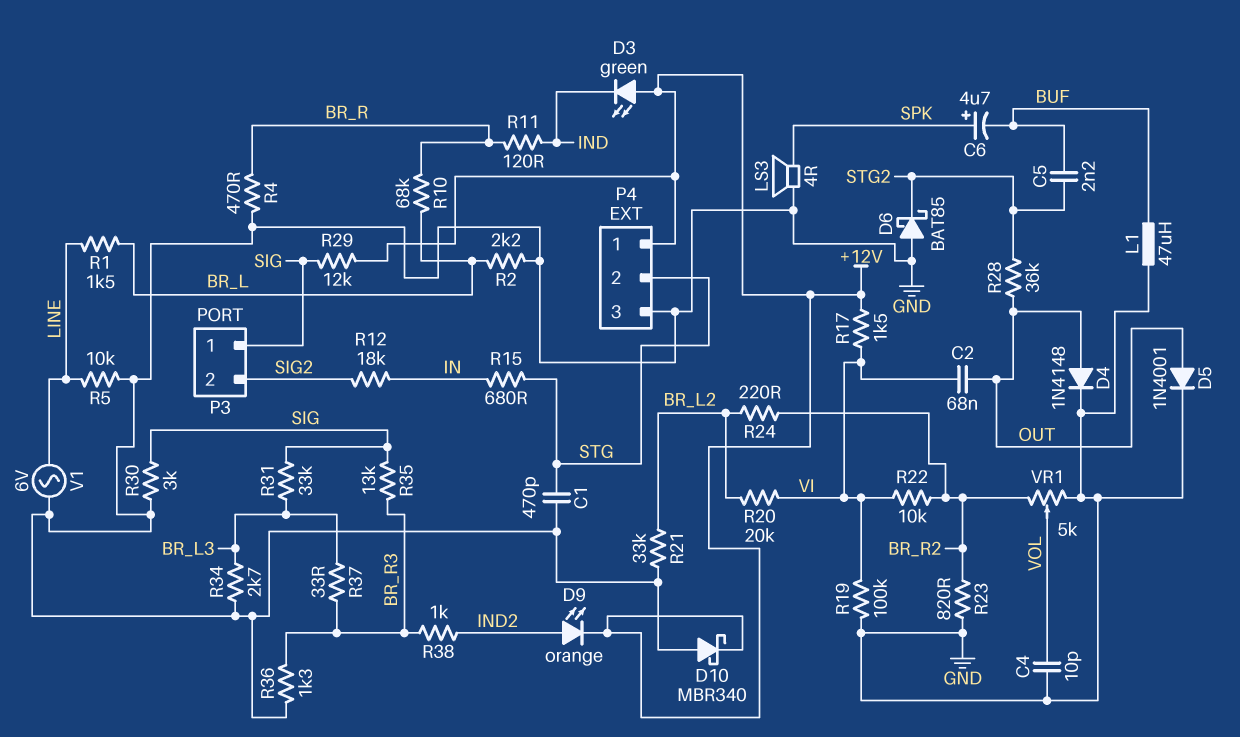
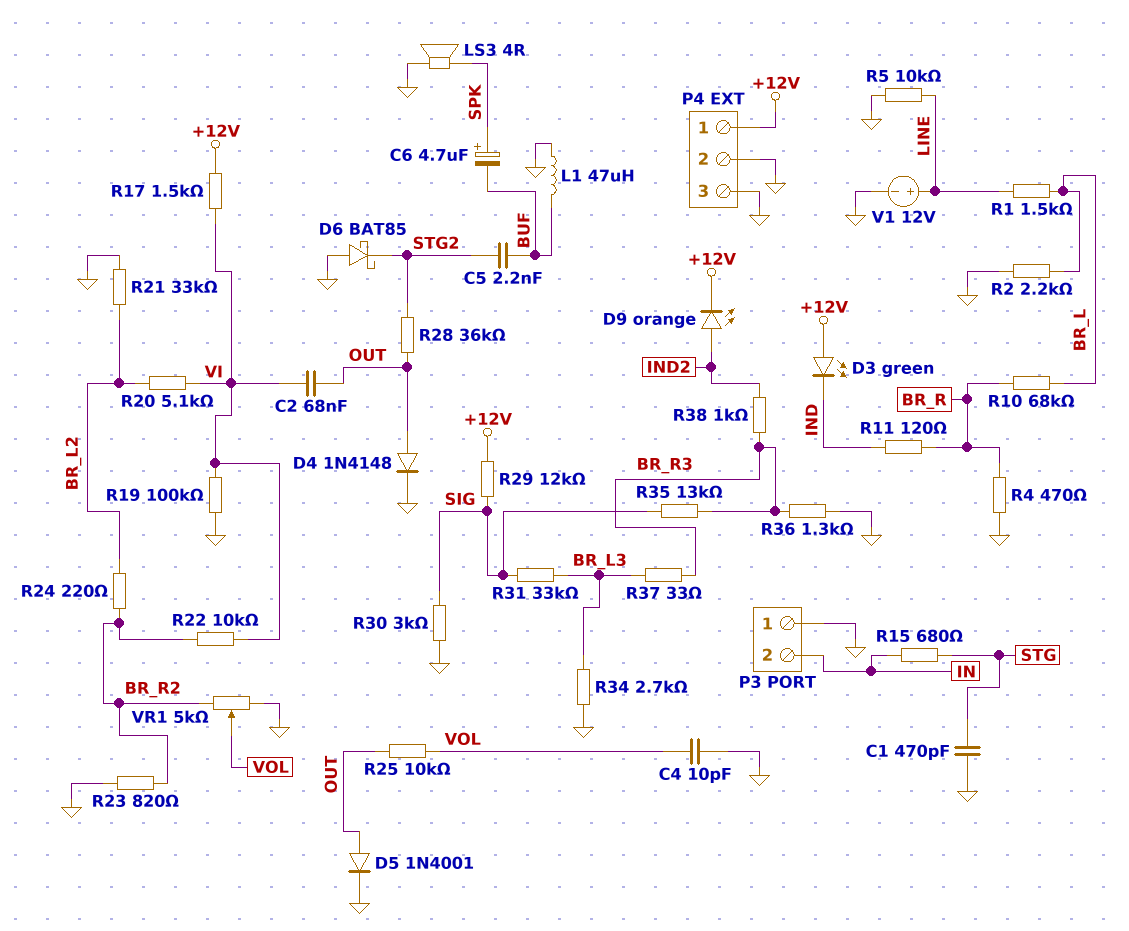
D10: schottky MBR340 (A GND, K +12V) -> none
P3 pin 1: SIG -> GND
P3 pin 2: SIG2 -> IN
P4 pin 2: STG -> GND
R12: 18k (IN, SIG2) -> none
R20: 20k (BR_L2, VI) -> 5.1k (BR_L2, VI)
R25: none -> 10k (OUT, VOL)
V1: AC 6V (GND, LINE) -> 12V (plus LINE, minus GND)

